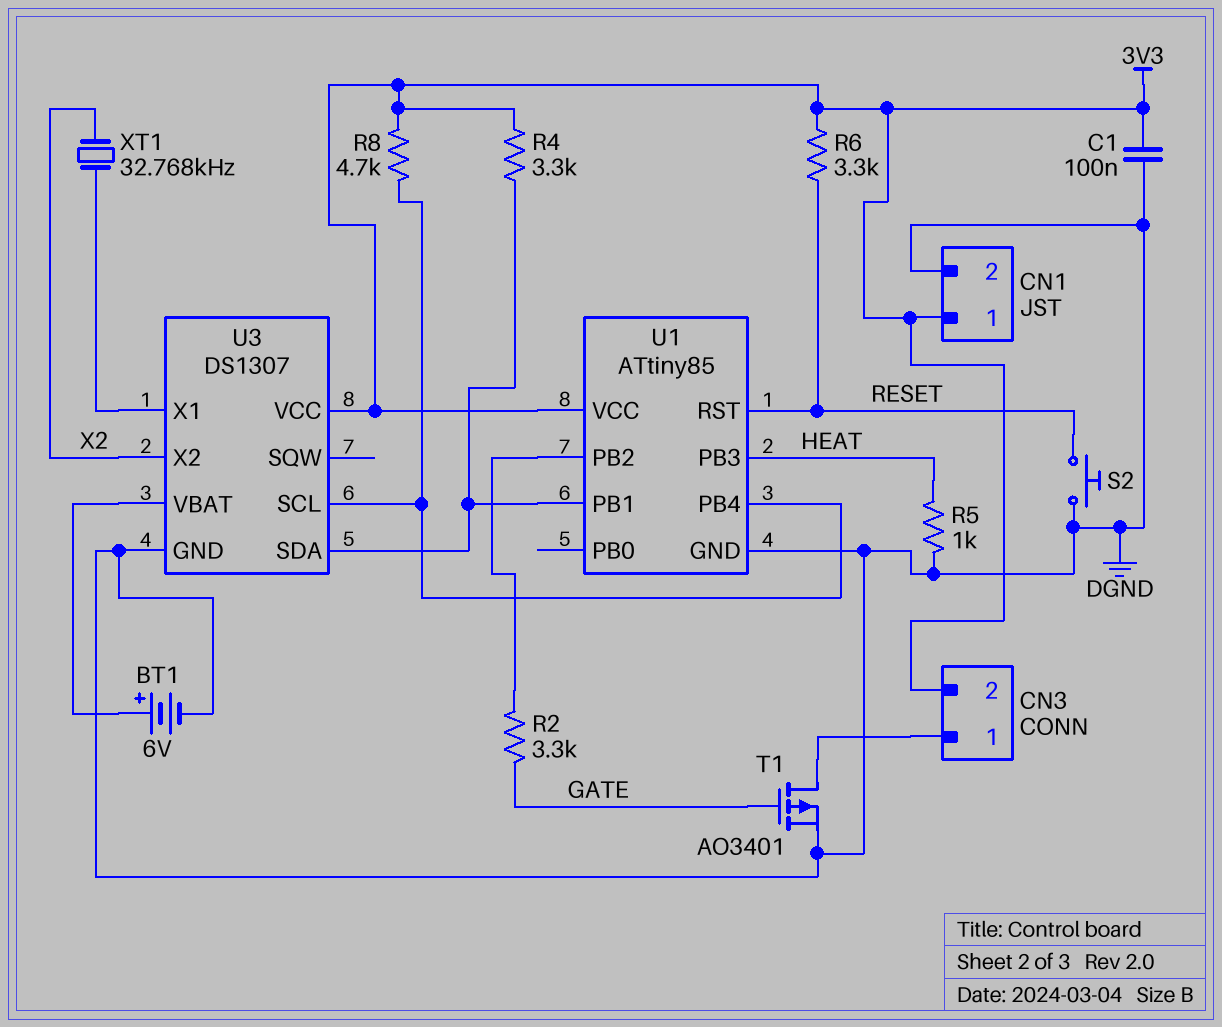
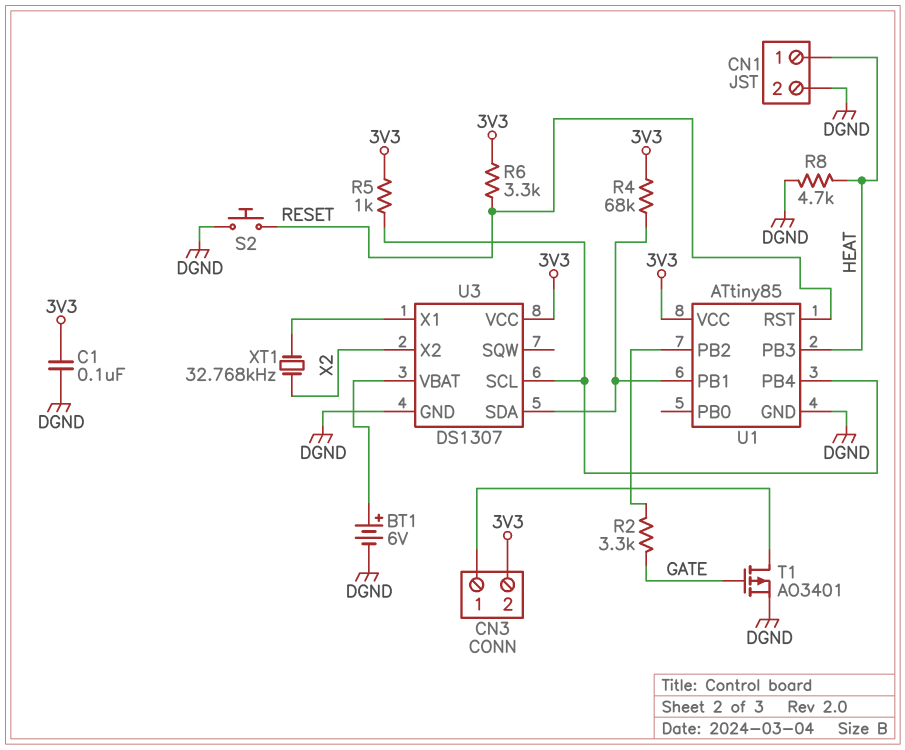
CN1 pin 1: 3V3 -> HEAT
R4: 3.3k (3V3, U1/PB1) -> 68k (3V3, U1/PB1)
R5: 1k (DGND, HEAT) -> 1k (3V3, U1/PB4)
R8: 4.7k (3V3, U1/PB4) -> 4.7k (DGND, HEAT)

